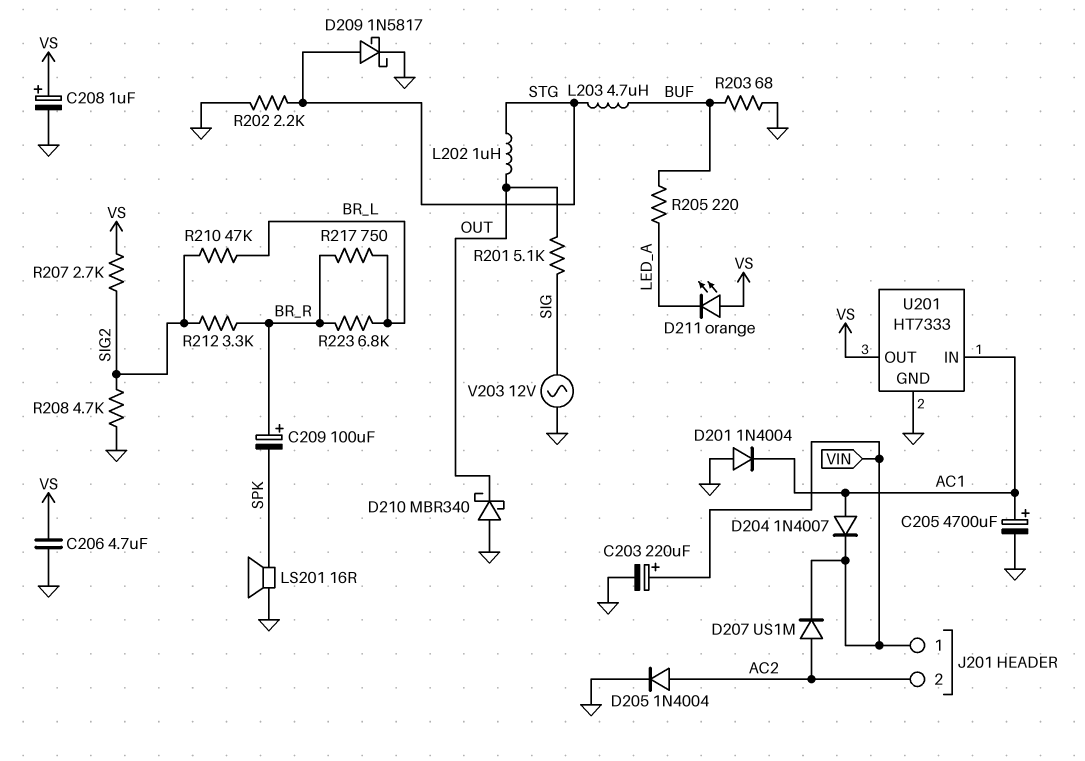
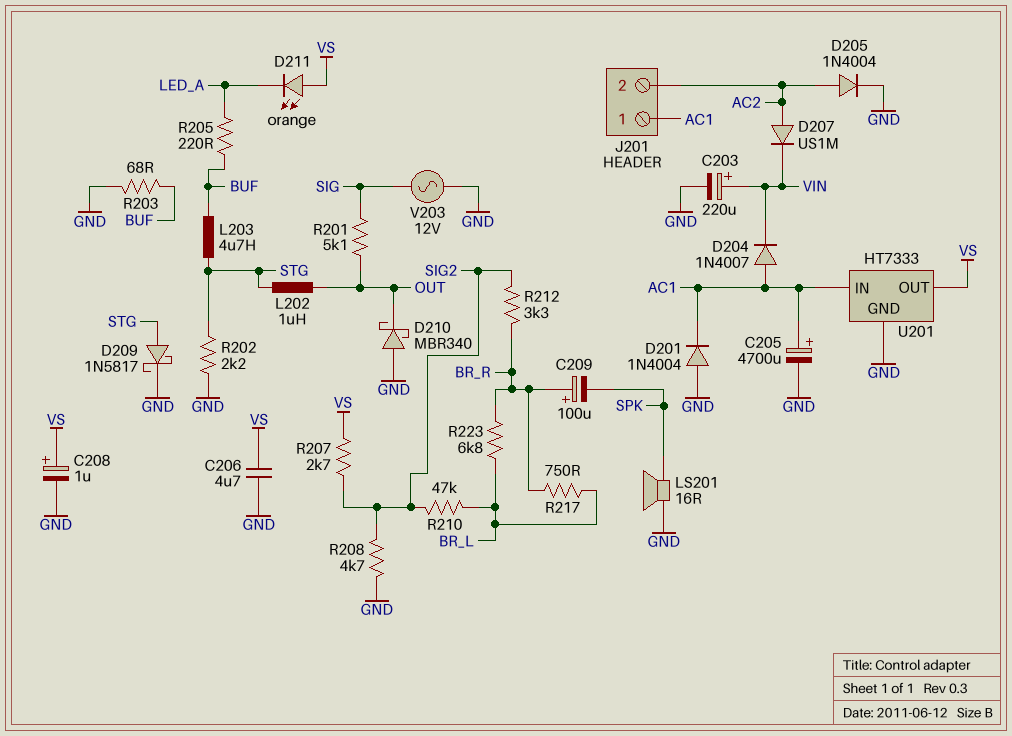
J201 pin 1: VIN -> AC1

